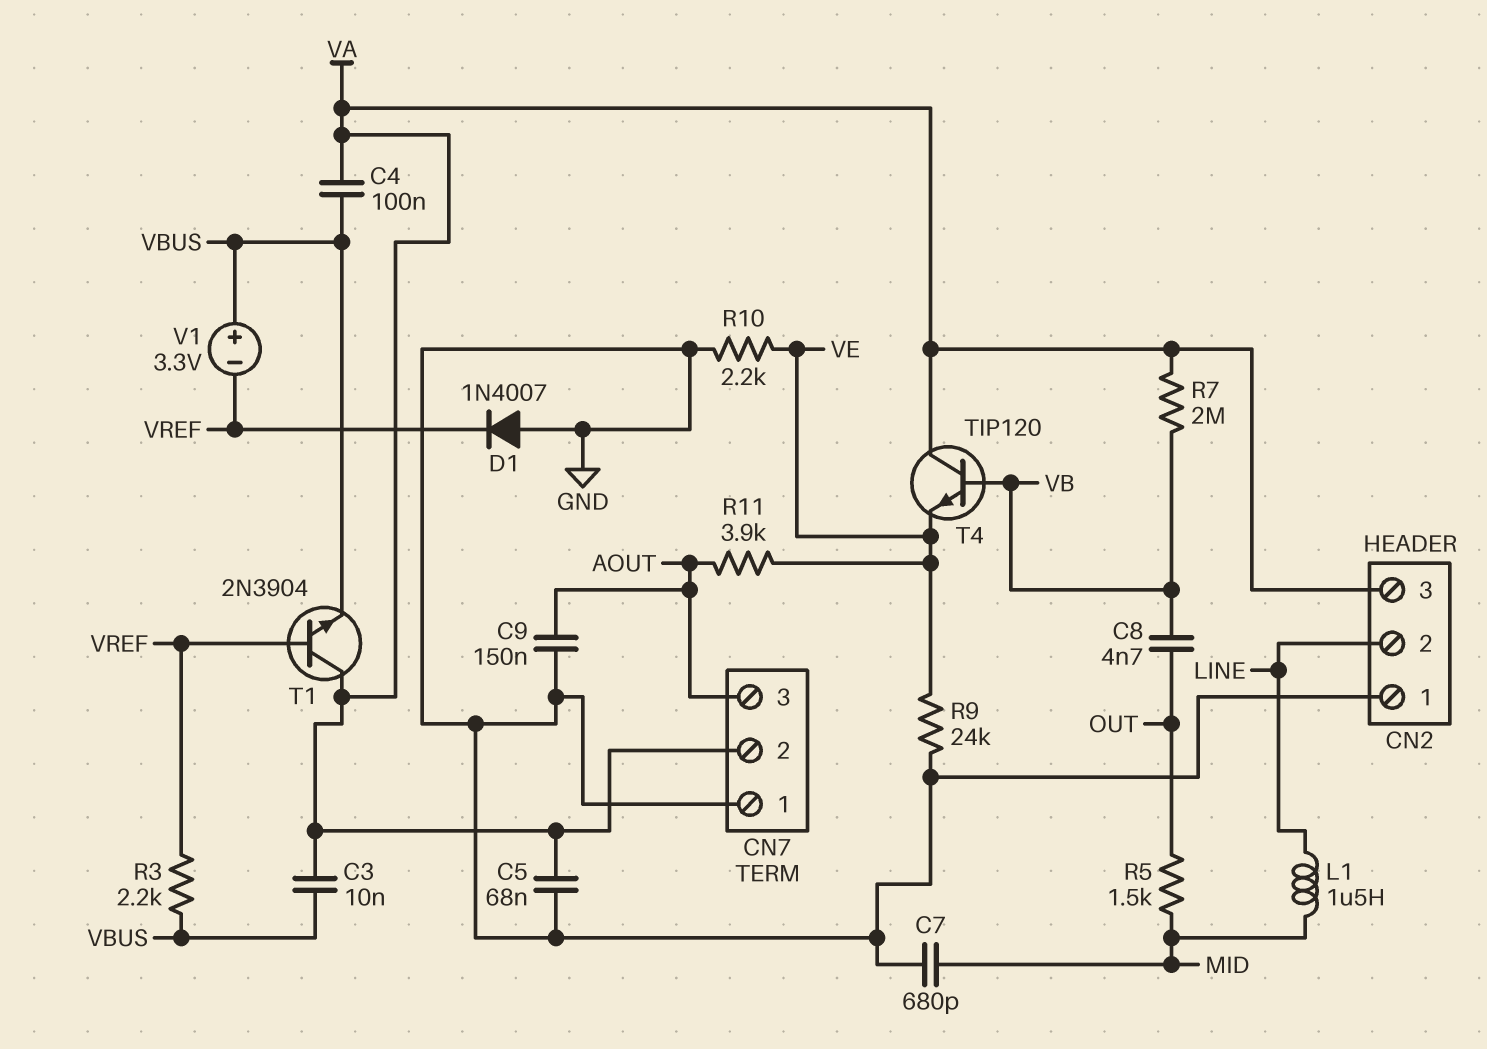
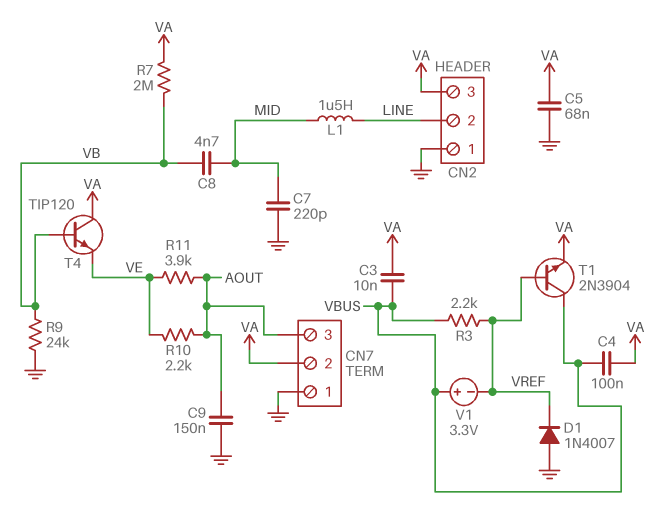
C7: 680pF (GND, MID) -> 220pF (GND, MID)
C8: 4.7nF (OUT, VB) -> 4.7nF (MID, VB)
R5: 1.5k (MID, OUT) -> none
R9: 24k (GND, VE) -> 24k (GND, VB)
R10: 2.2k (GND, VE) -> 2.2k (AOUT, VE)
T1: NPN 2N3904 (B VREF, C VA, E VBUS) -> NPN 2N3904 (B VREF, C VBUS, E VA)

